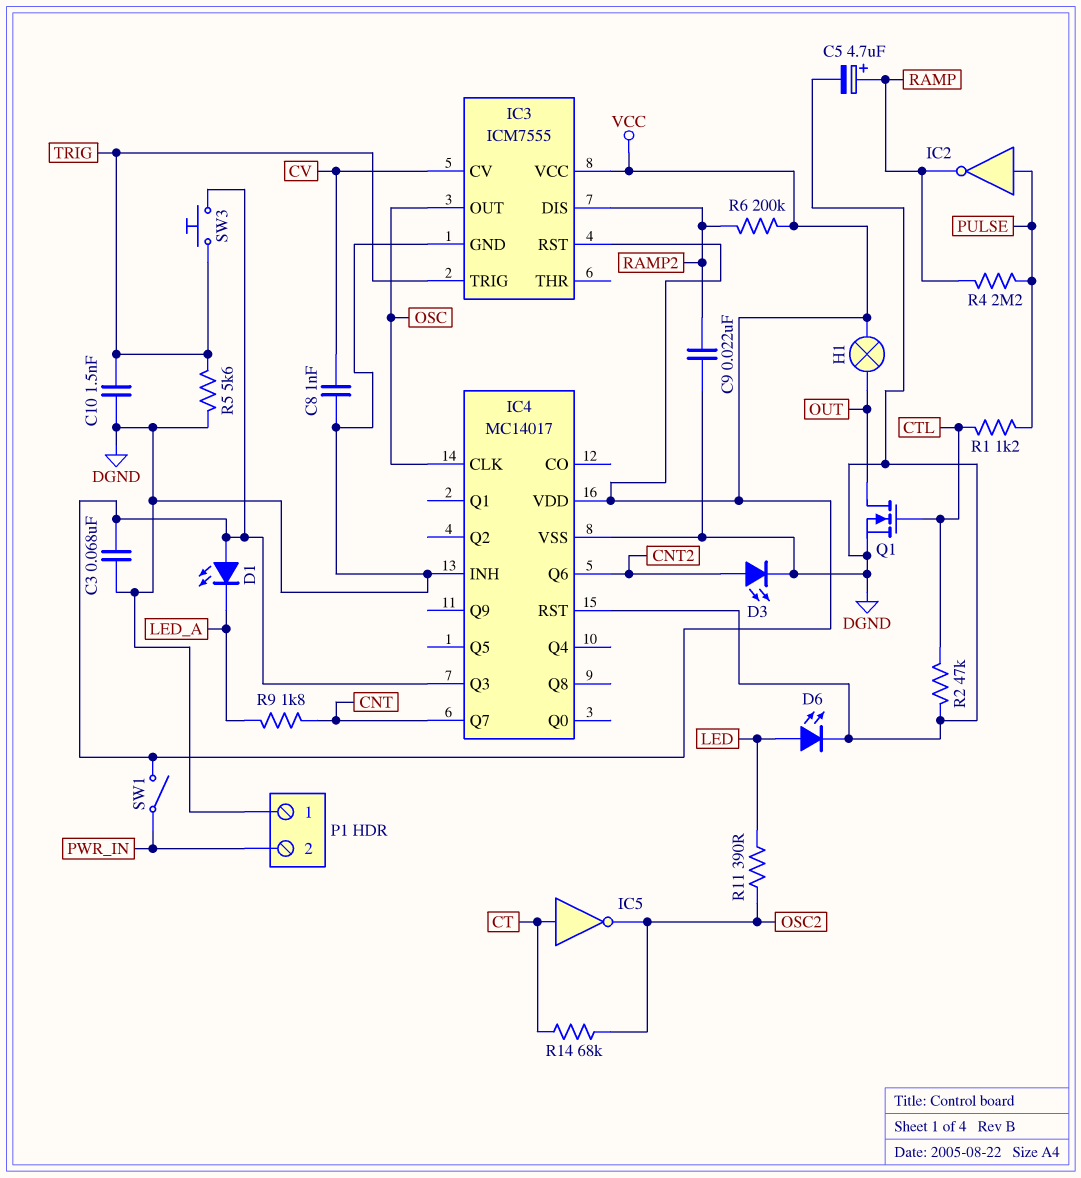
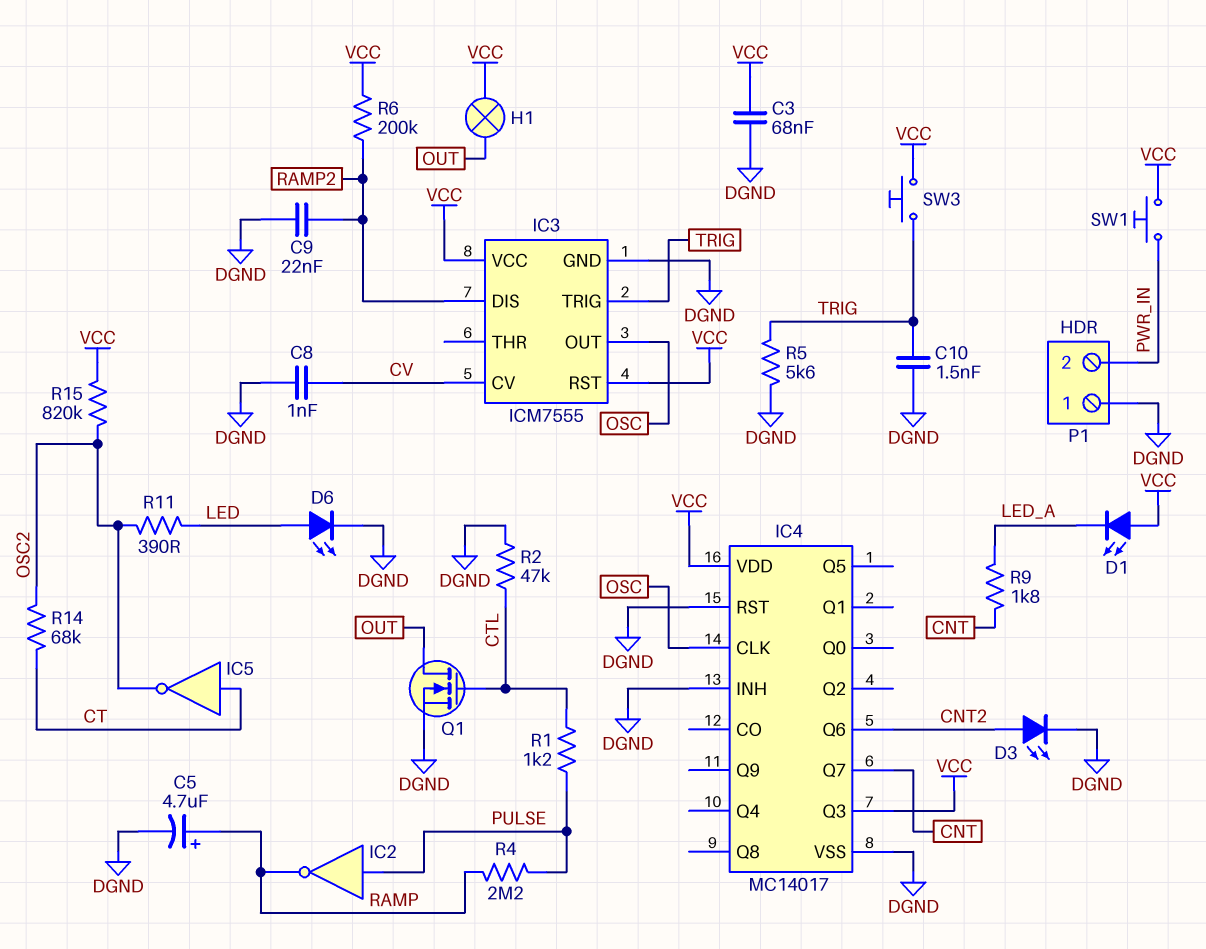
R15: none -> 820k (OSC2, VCC)
SW1: switch (PWR_IN, VCC) -> button (PWR_IN, VCC)

